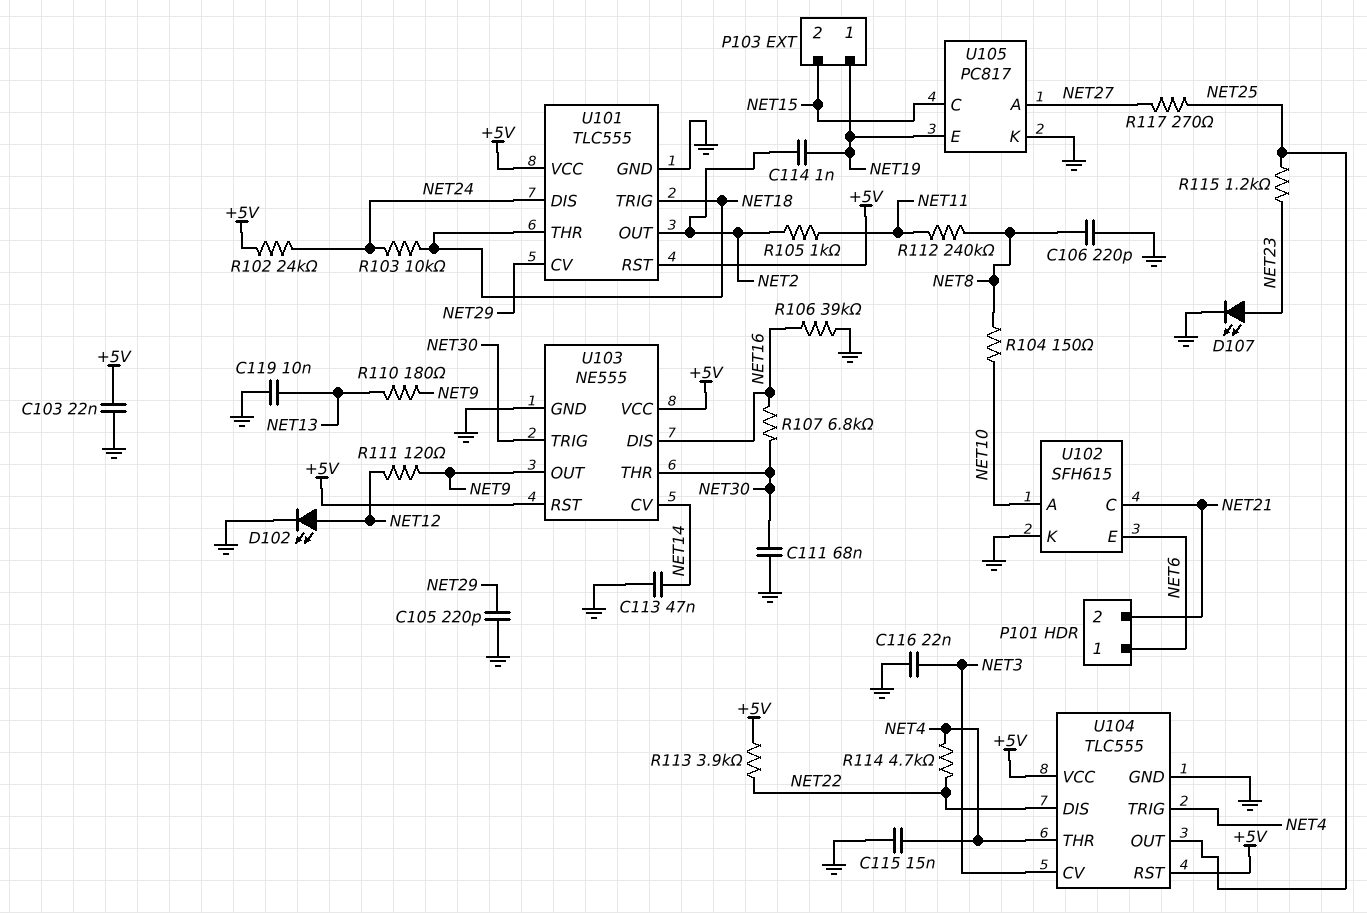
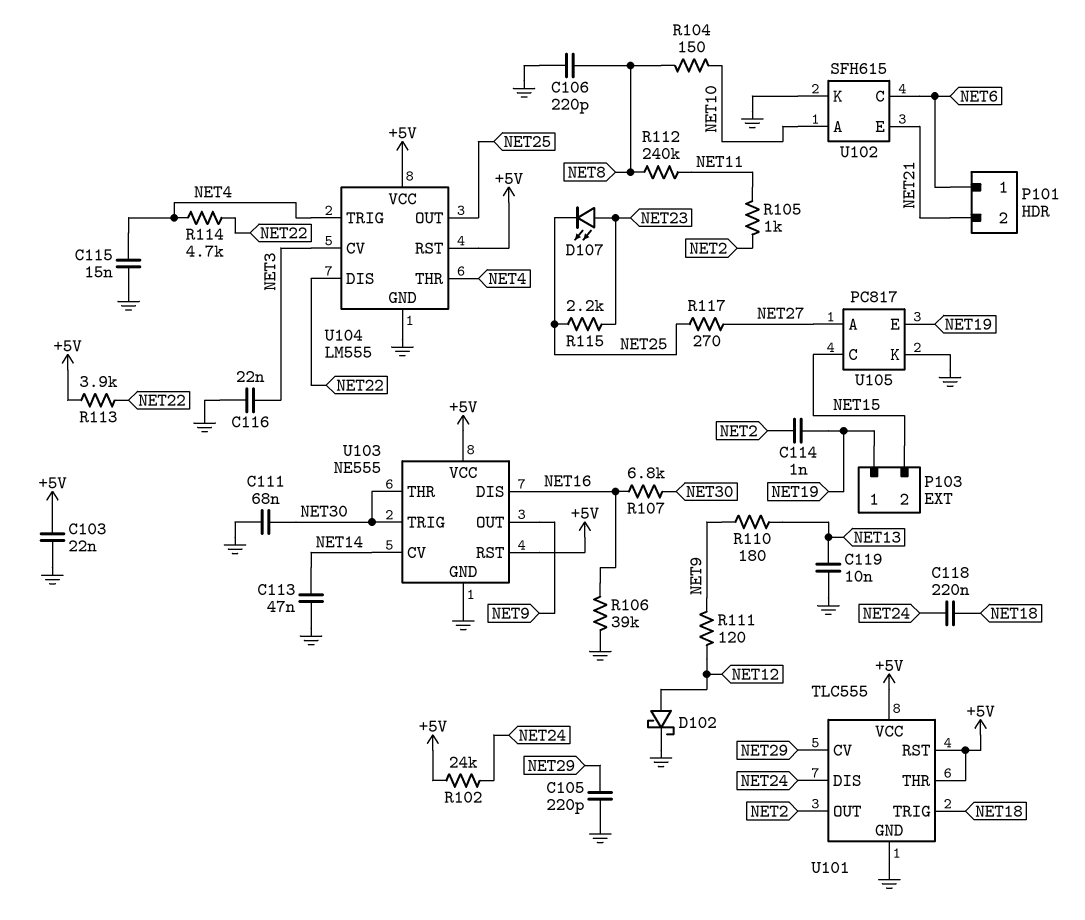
C118: none -> 220nF (NET18, NET24)
D102: LED (A NET12, K GND) -> schottky (A NET12, K GND)
D107: LED (A NET23, K GND) -> LED (A NET23, K NET25)
R103: 10k (NET18, NET24) -> none
R115: 1.2k (NET23, NET25) -> 2.2k (NET23, NET25)
U101 pin THR: NET18 -> +5V
U102 pin C: NET21 -> NET6
U102 pin E: NET6 -> NET21
U104: TLC555 -> LM555

